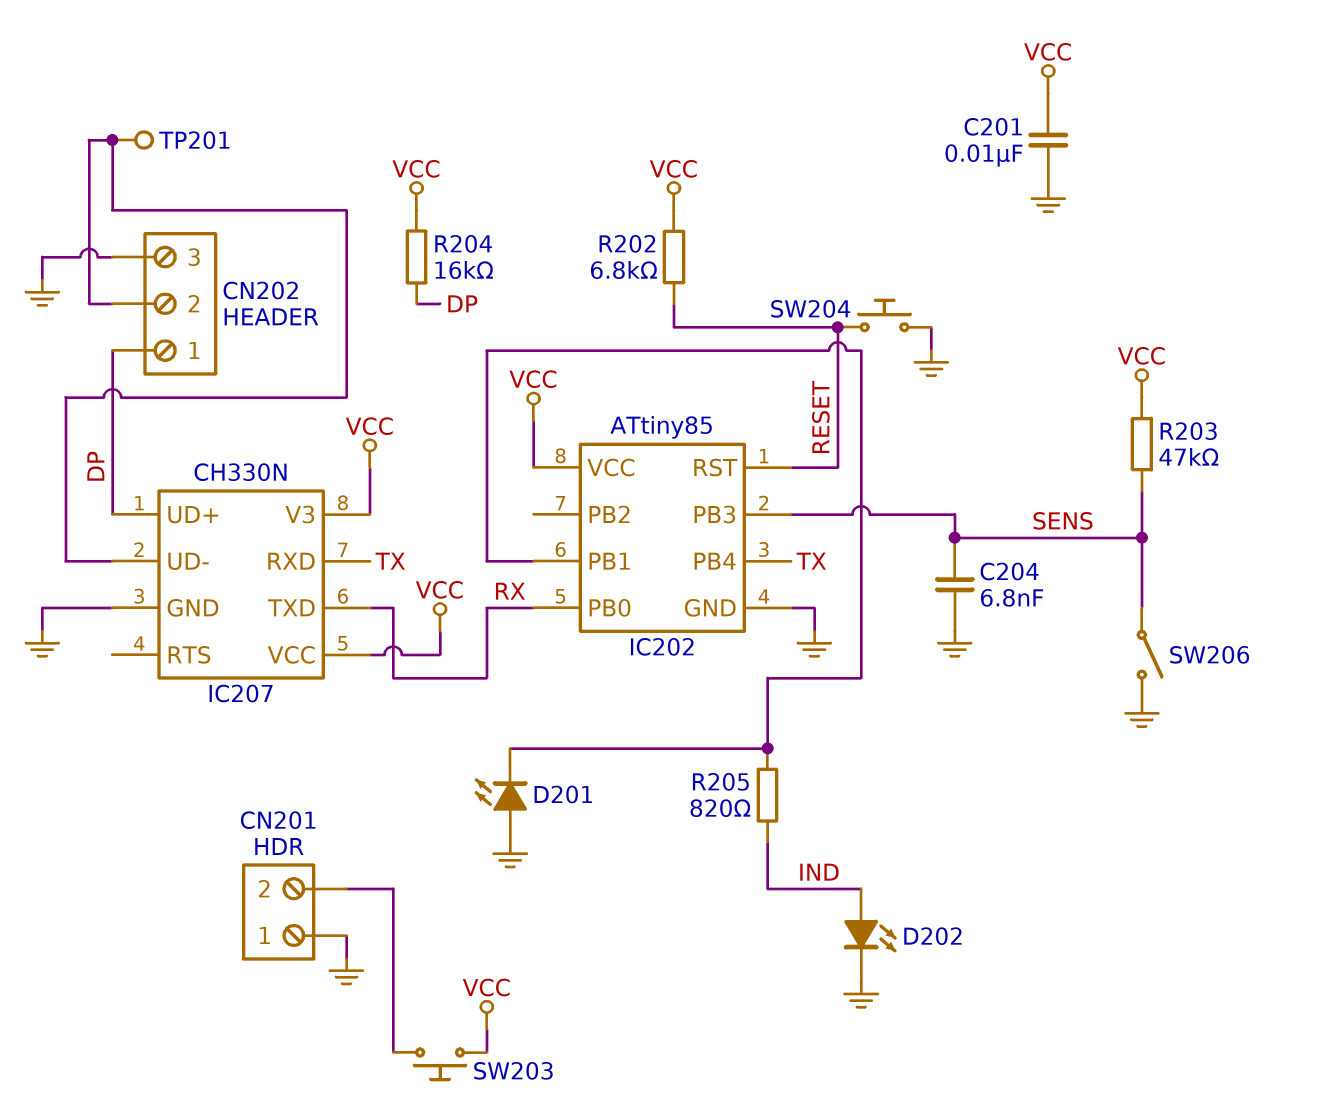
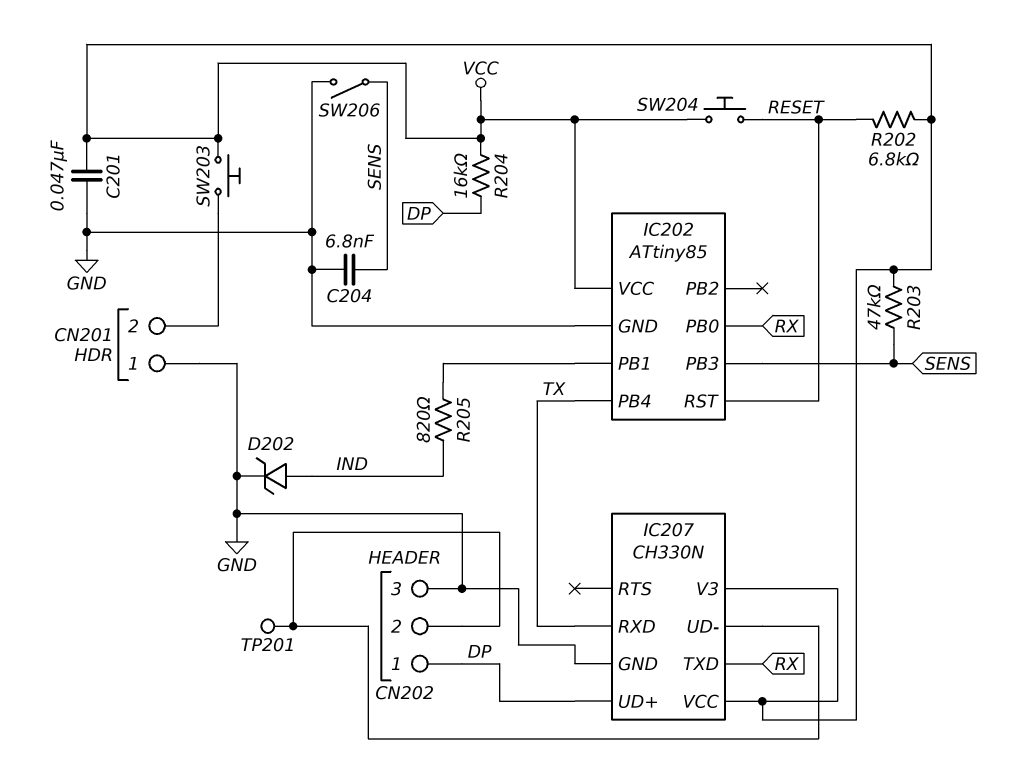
C201: 10nF (GND, VCC) -> 47nF (GND, VCC)
D201: LED (A GND, K IC202/PB1) -> none
D202: LED (A IND, K GND) -> zener (A IND, K GND)
SW204: button (GND, RESET) -> button (RESET, VCC)

